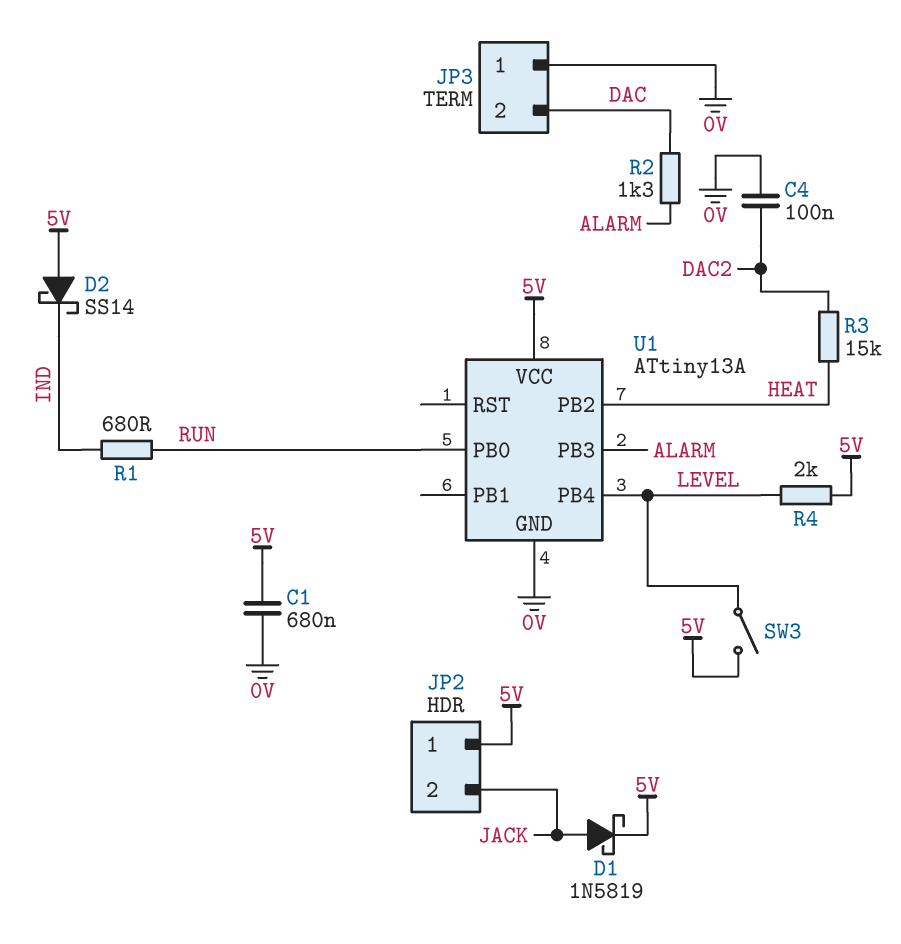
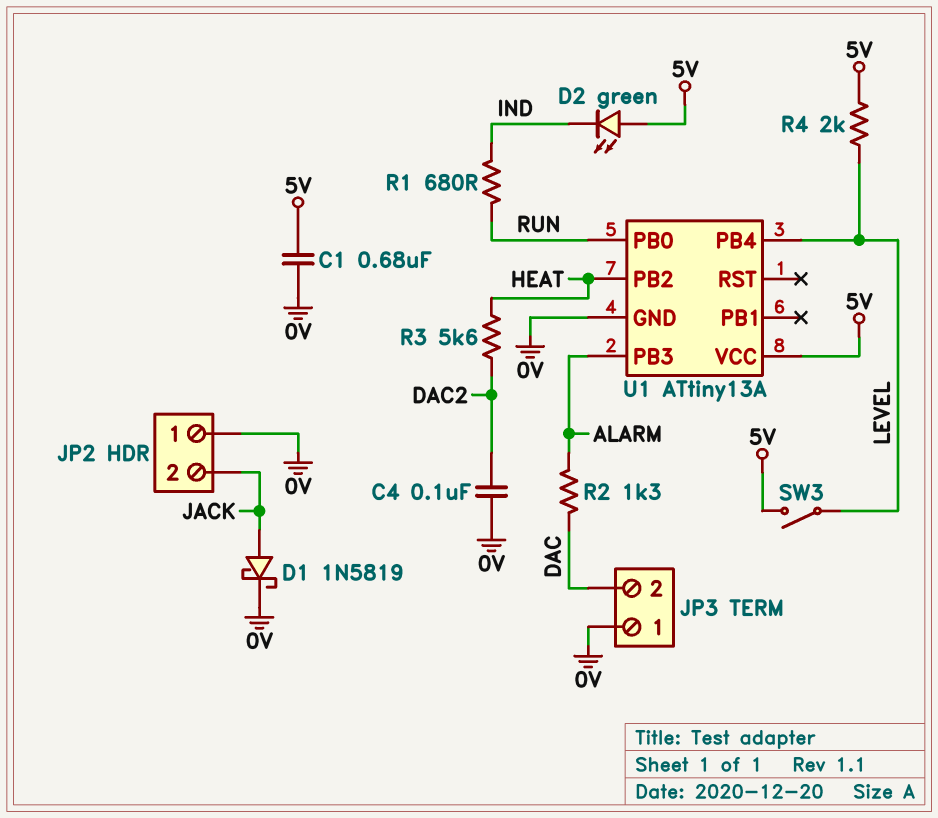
D1: schottky 1N5819 (A JACK, K 5V) -> schottky 1N5819 (A JACK, K 0V)
D2: schottky SS14 (A 5V, K IND) -> LED green (A 5V, K IND)
JP2 pin 1: 5V -> 0V
R3: 15k (DAC2, HEAT) -> 5.6k (DAC2, HEAT)

